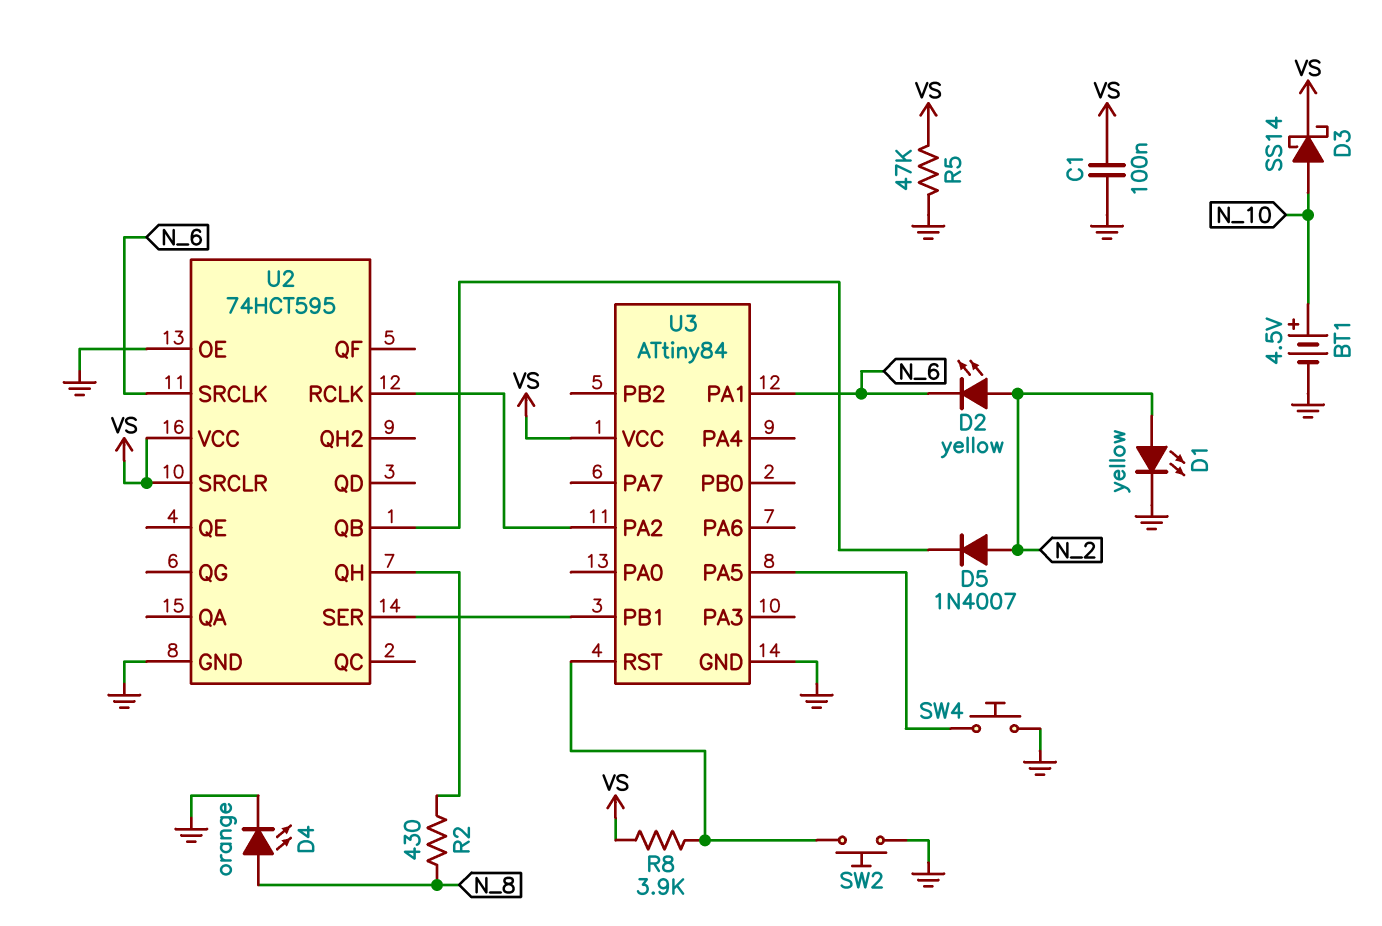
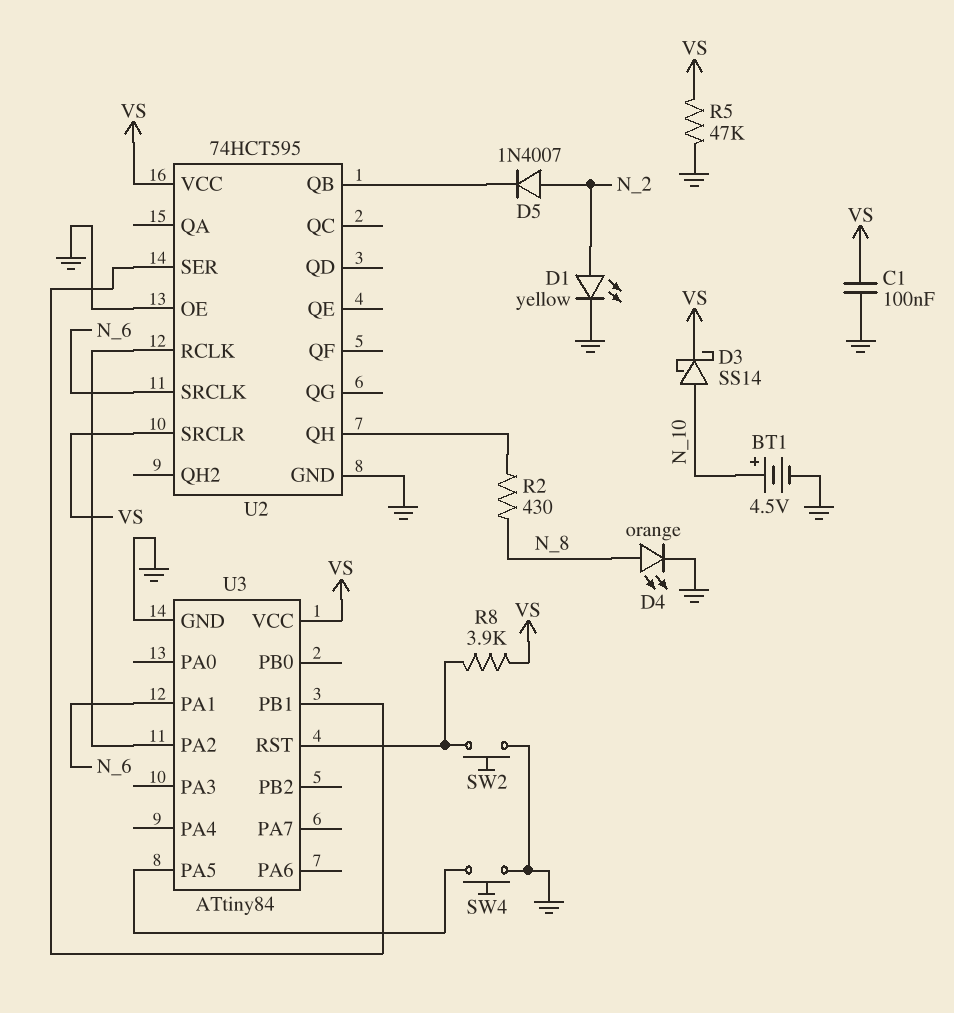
D2: LED yellow (A N_2, K N_6) -> none

